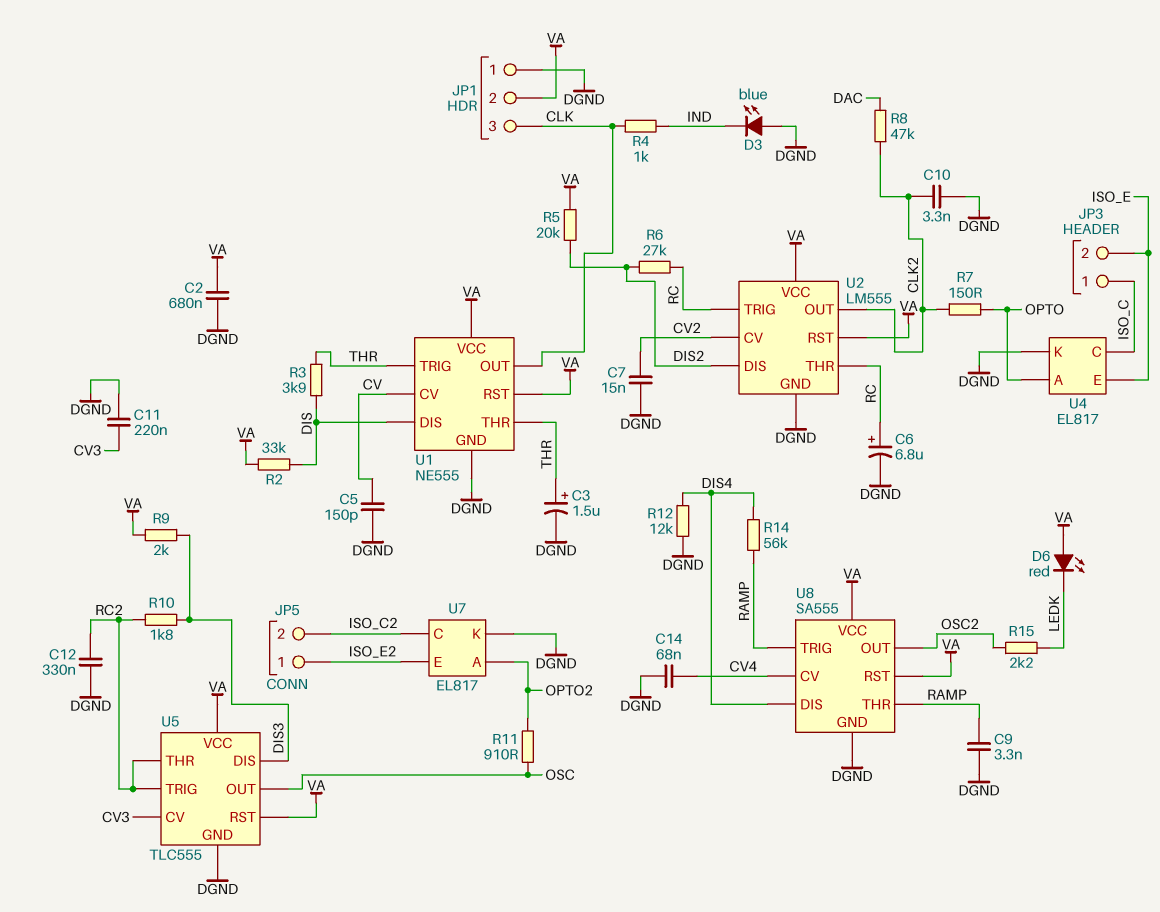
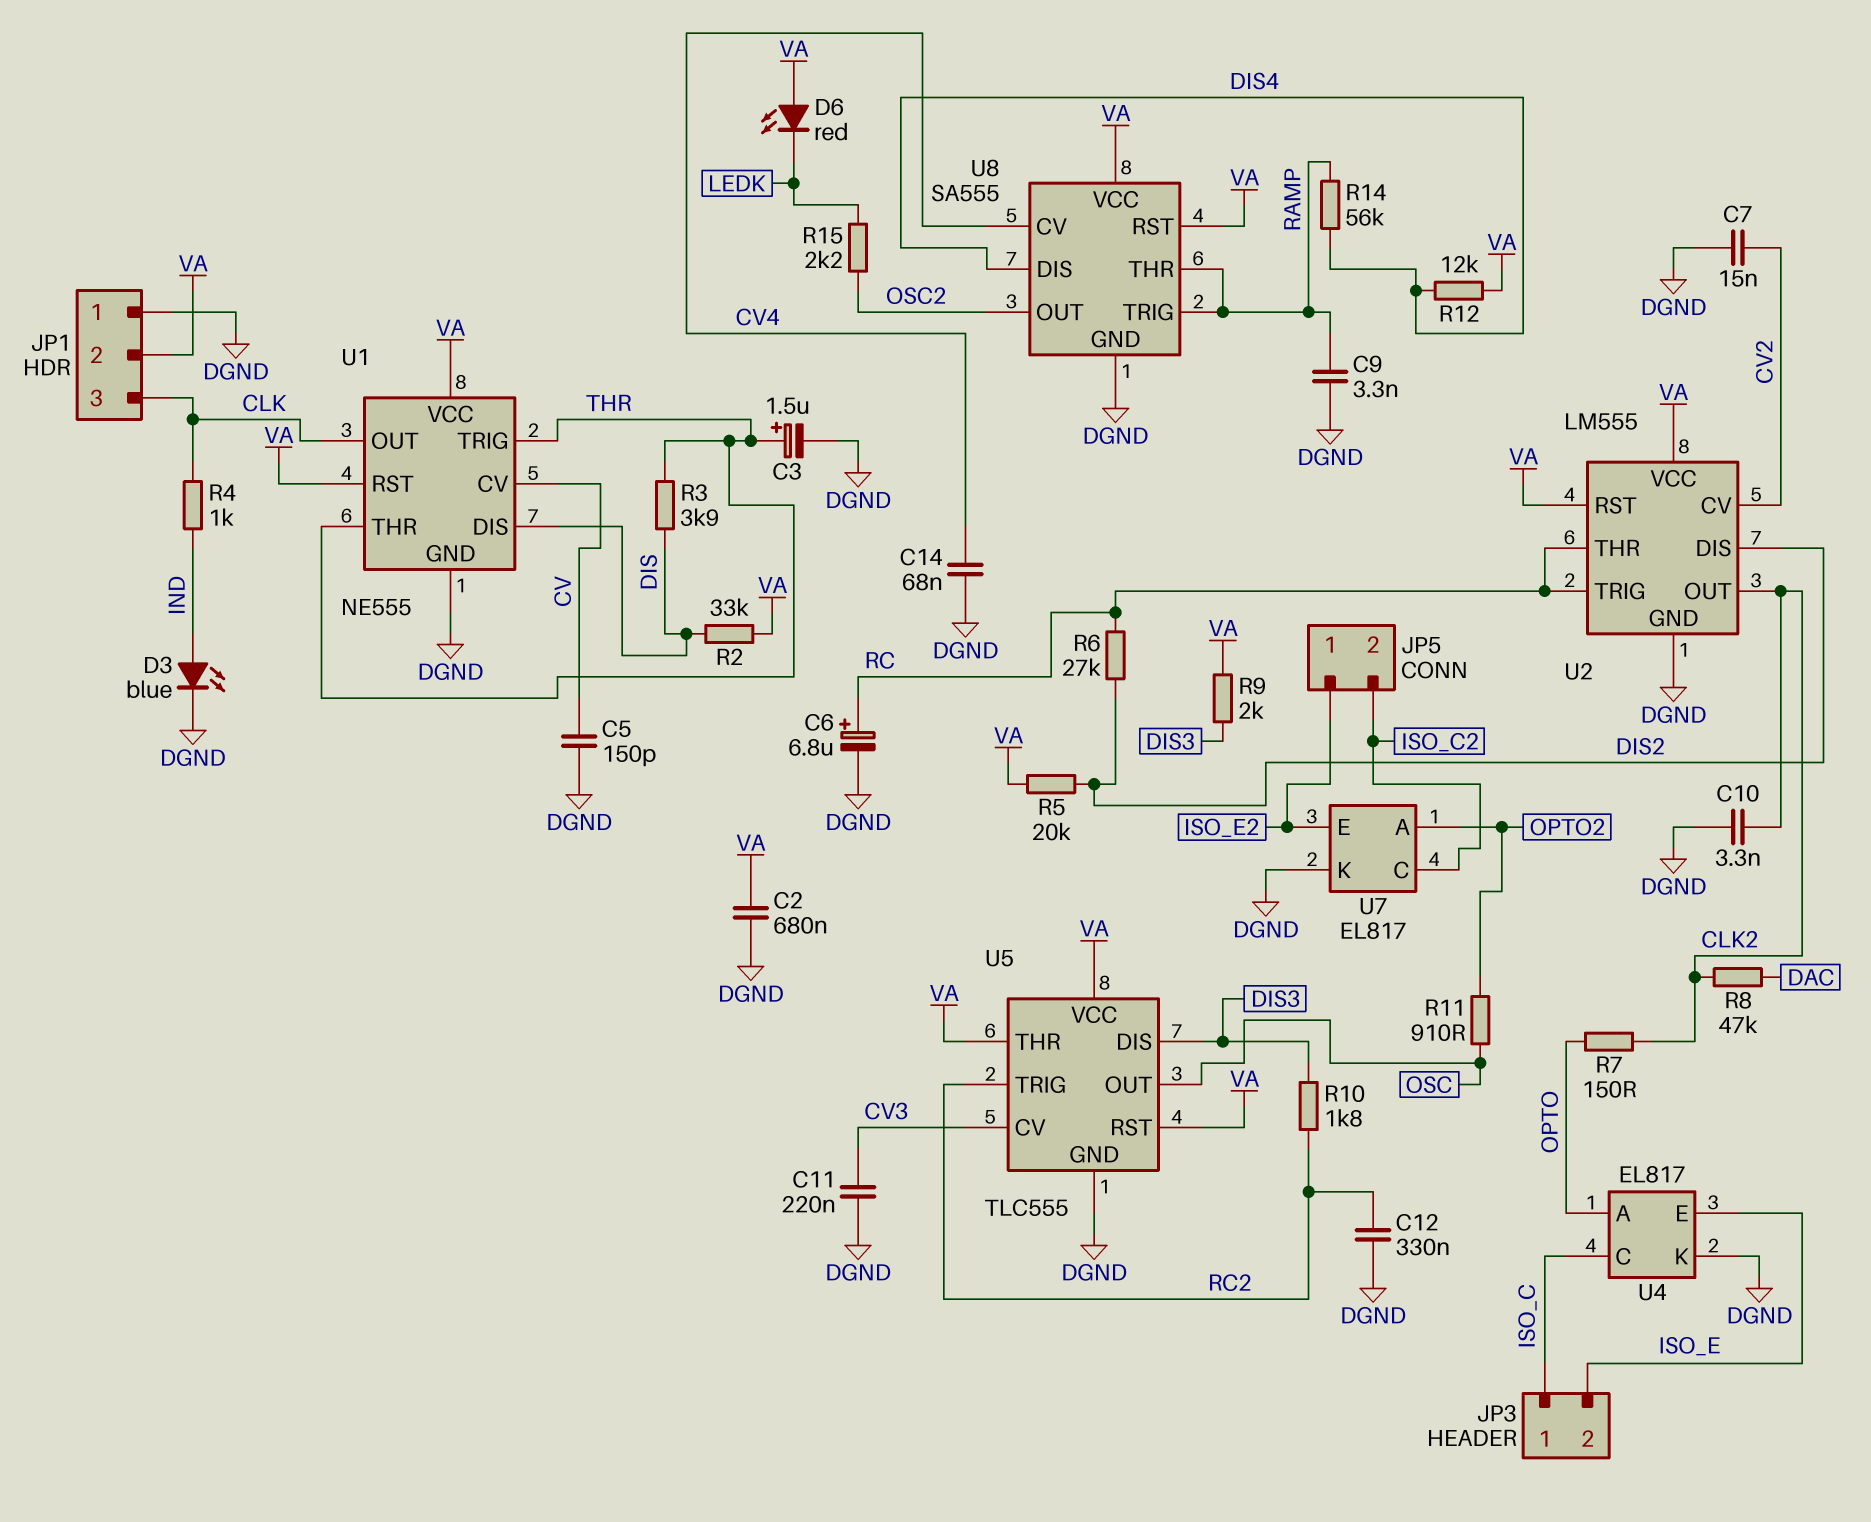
D3: LED blue (A DGND, K IND) -> LED blue (A IND, K DGND)
R12: 12k (DGND, DIS4) -> 12k (DIS4, VA)
U5 pin THR: RC2 -> VA

